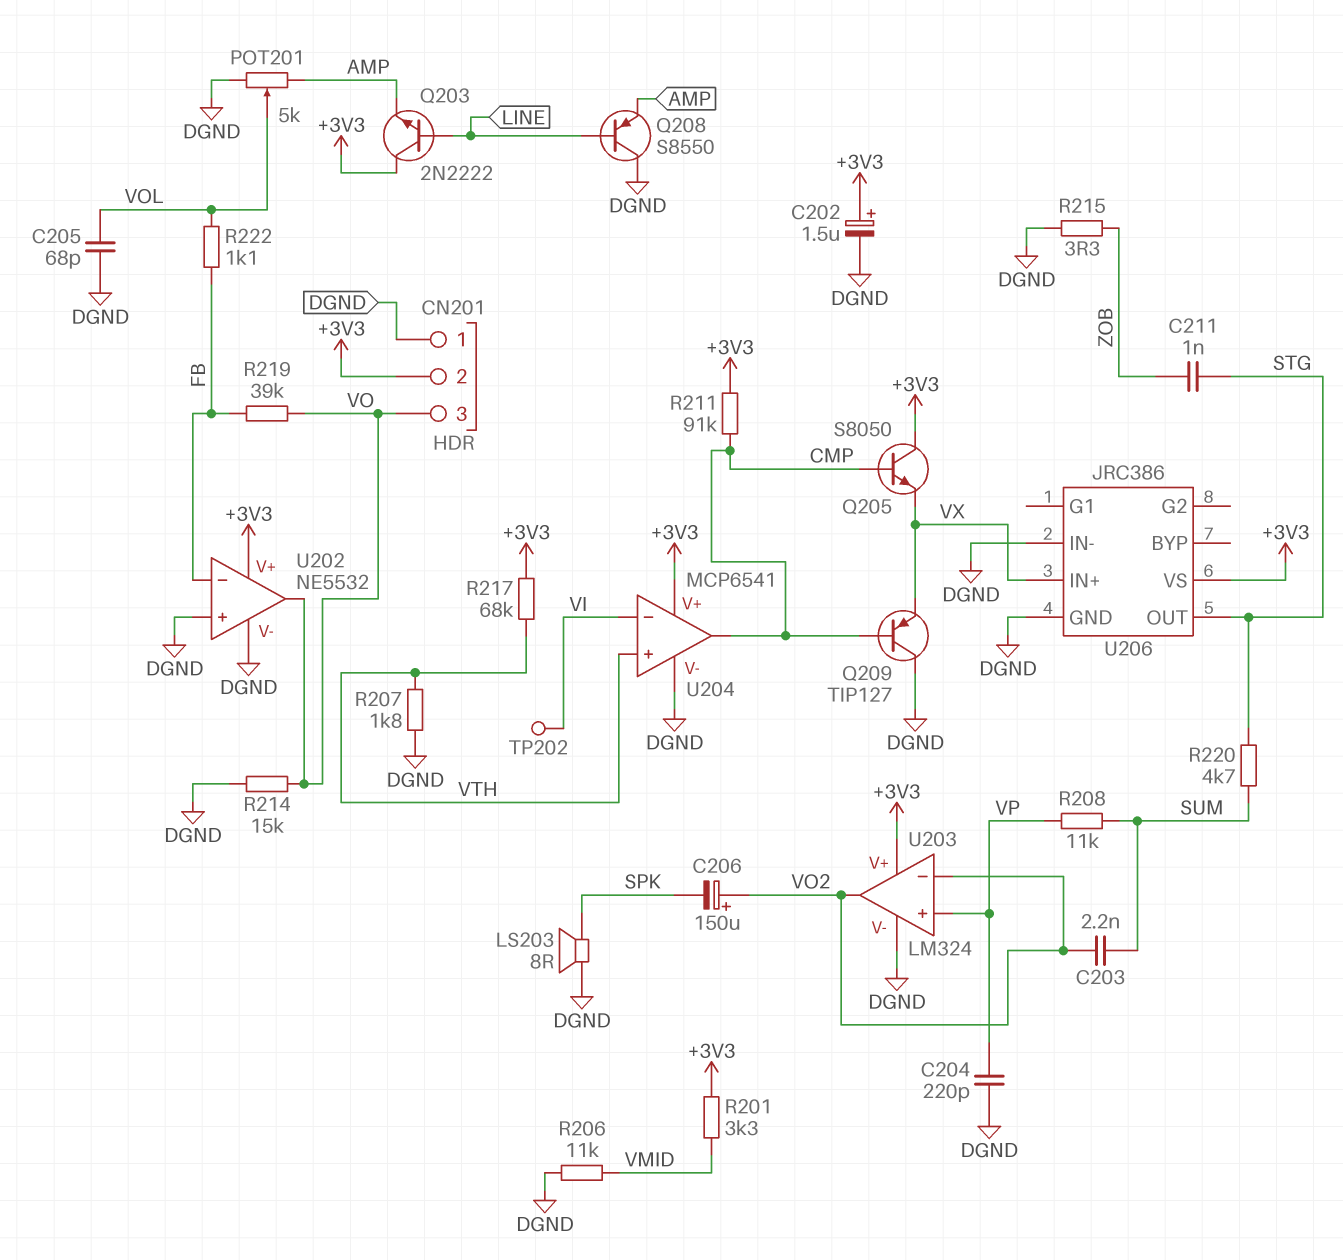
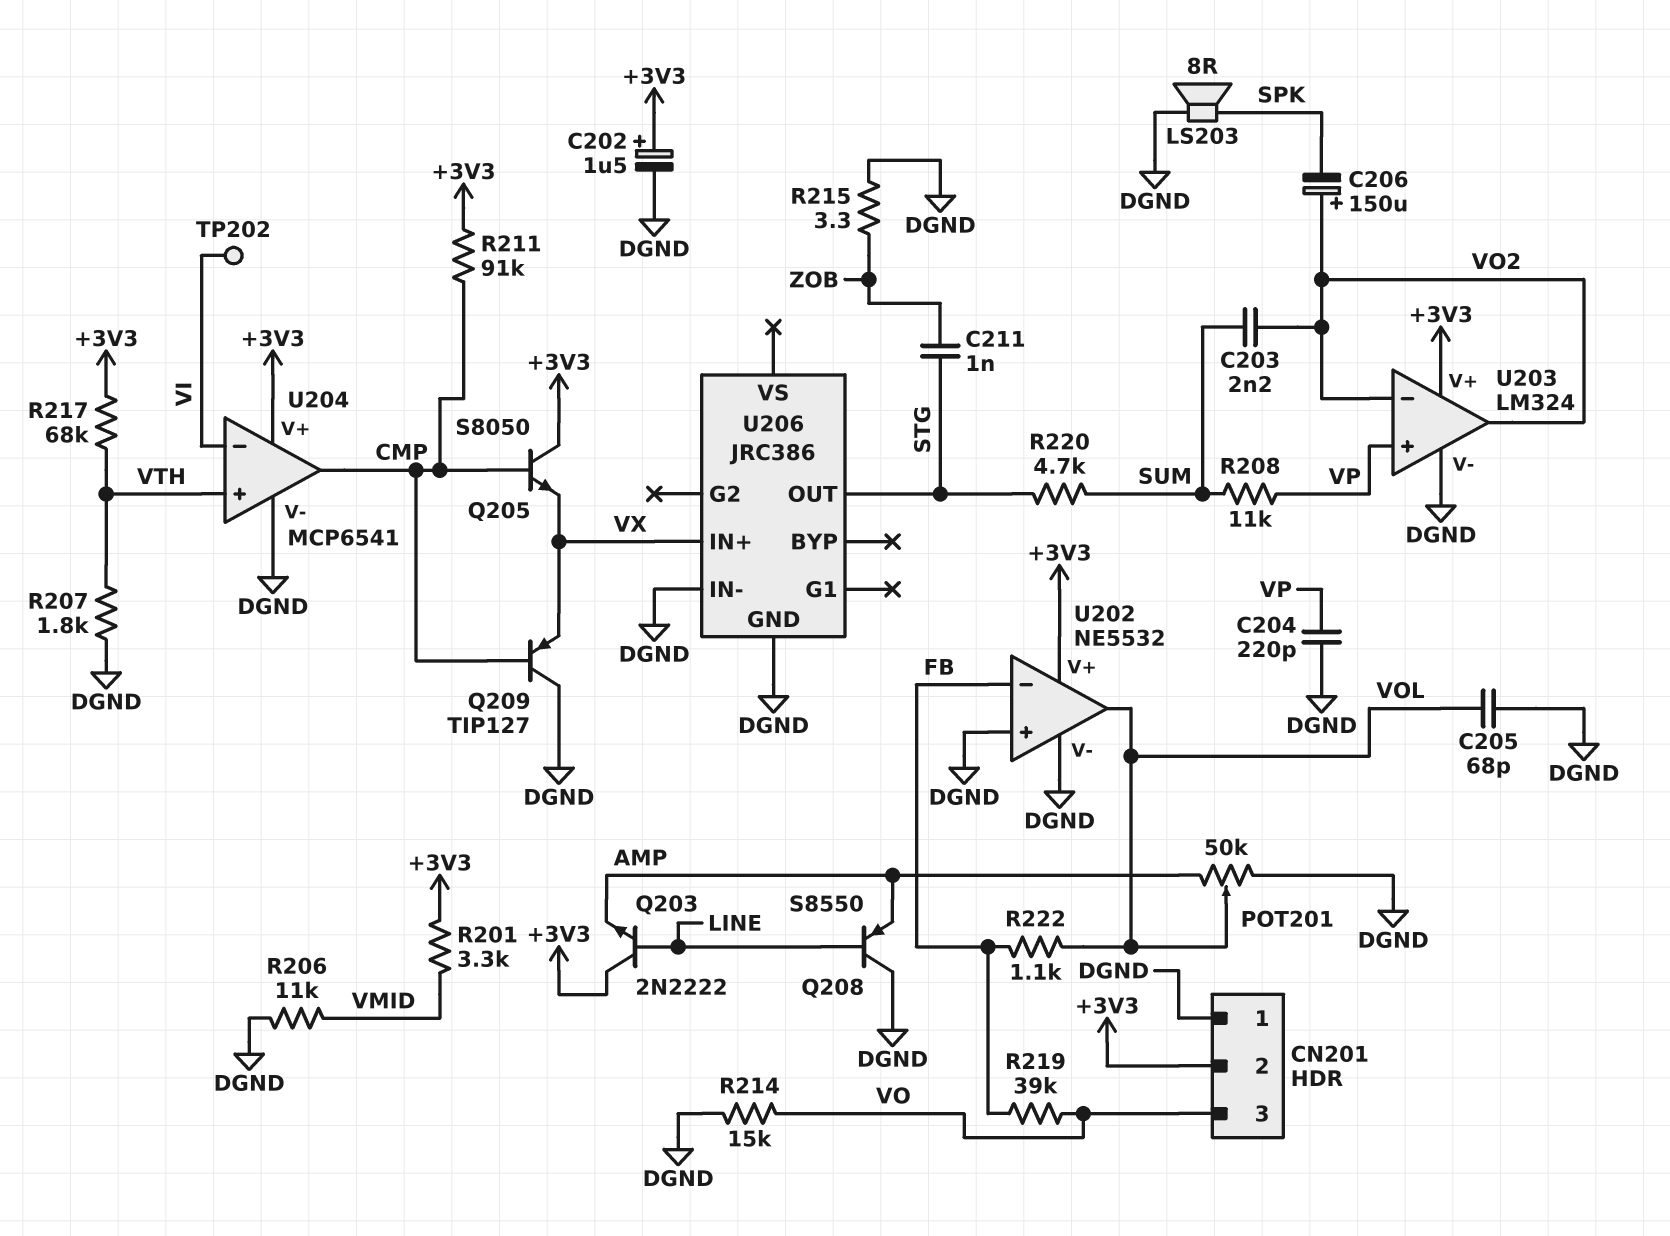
POT201: 5k (AMP, DGND, wiper VOL) -> 50k (AMP, DGND, wiper VOL)
U202 pin out: VO -> VOL
U206 pin VS: +3V3 -> none

